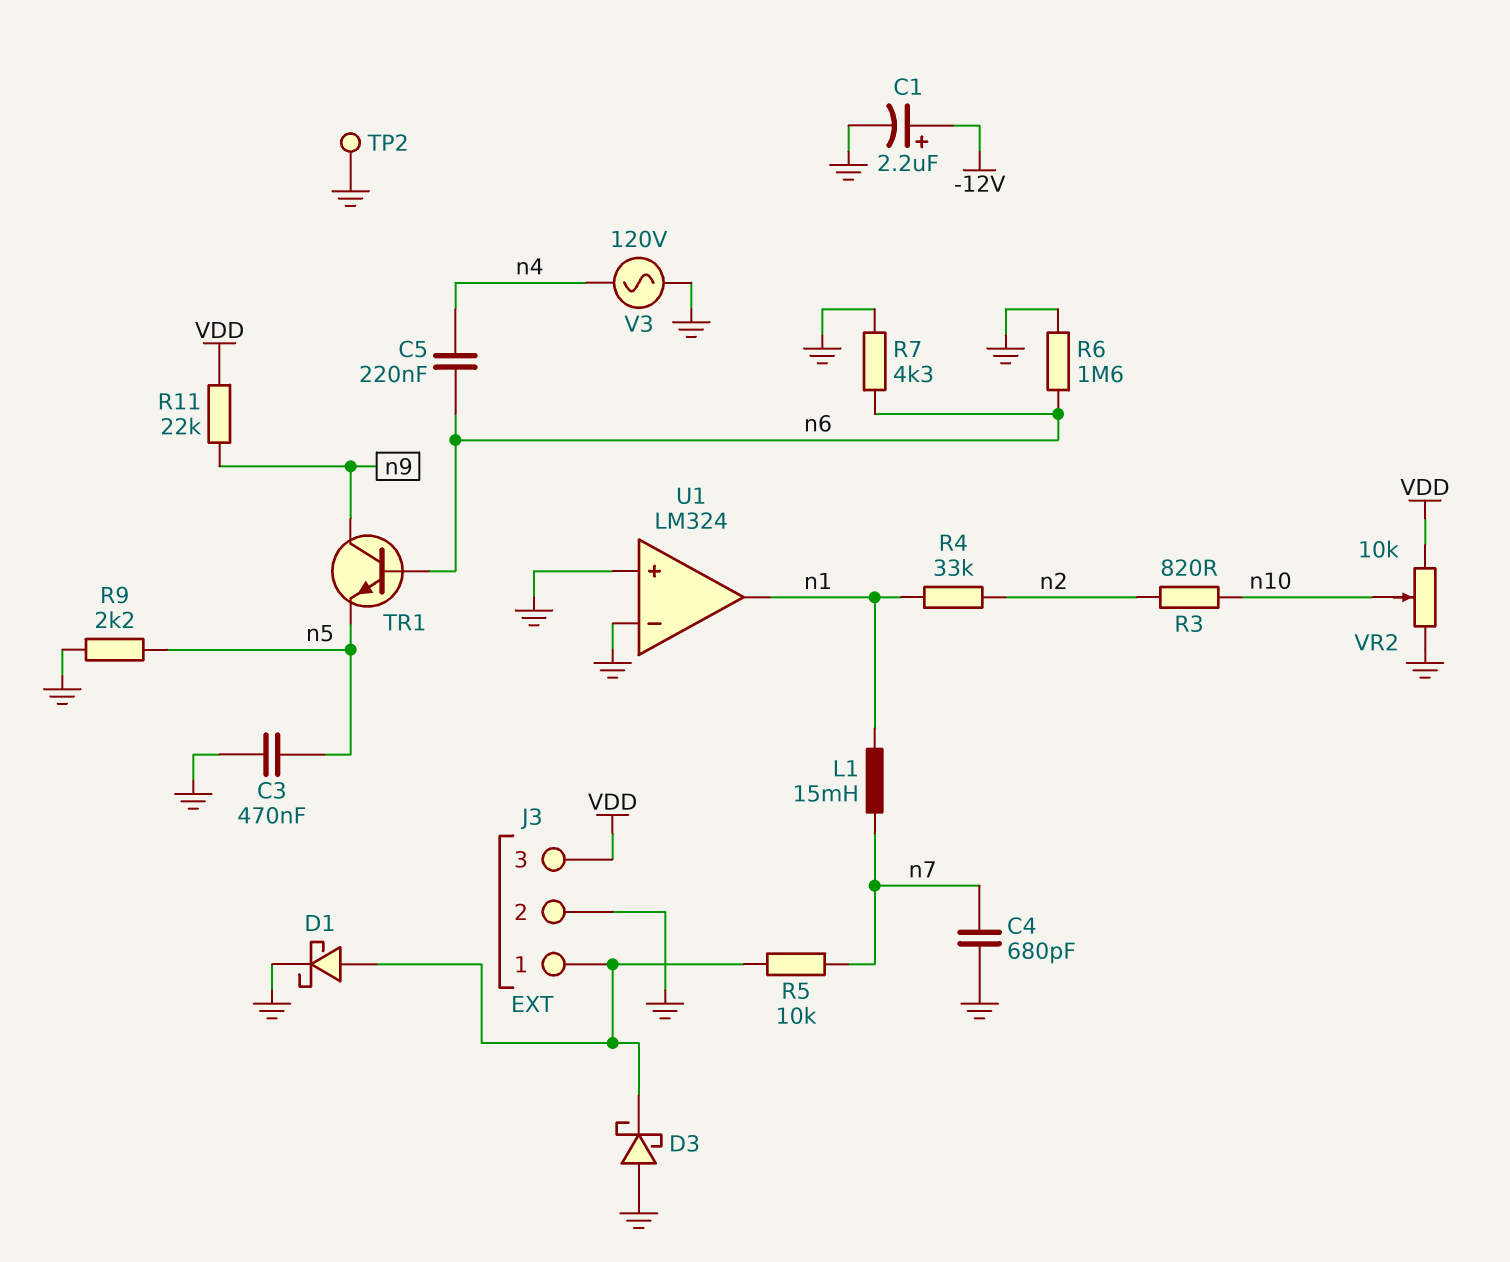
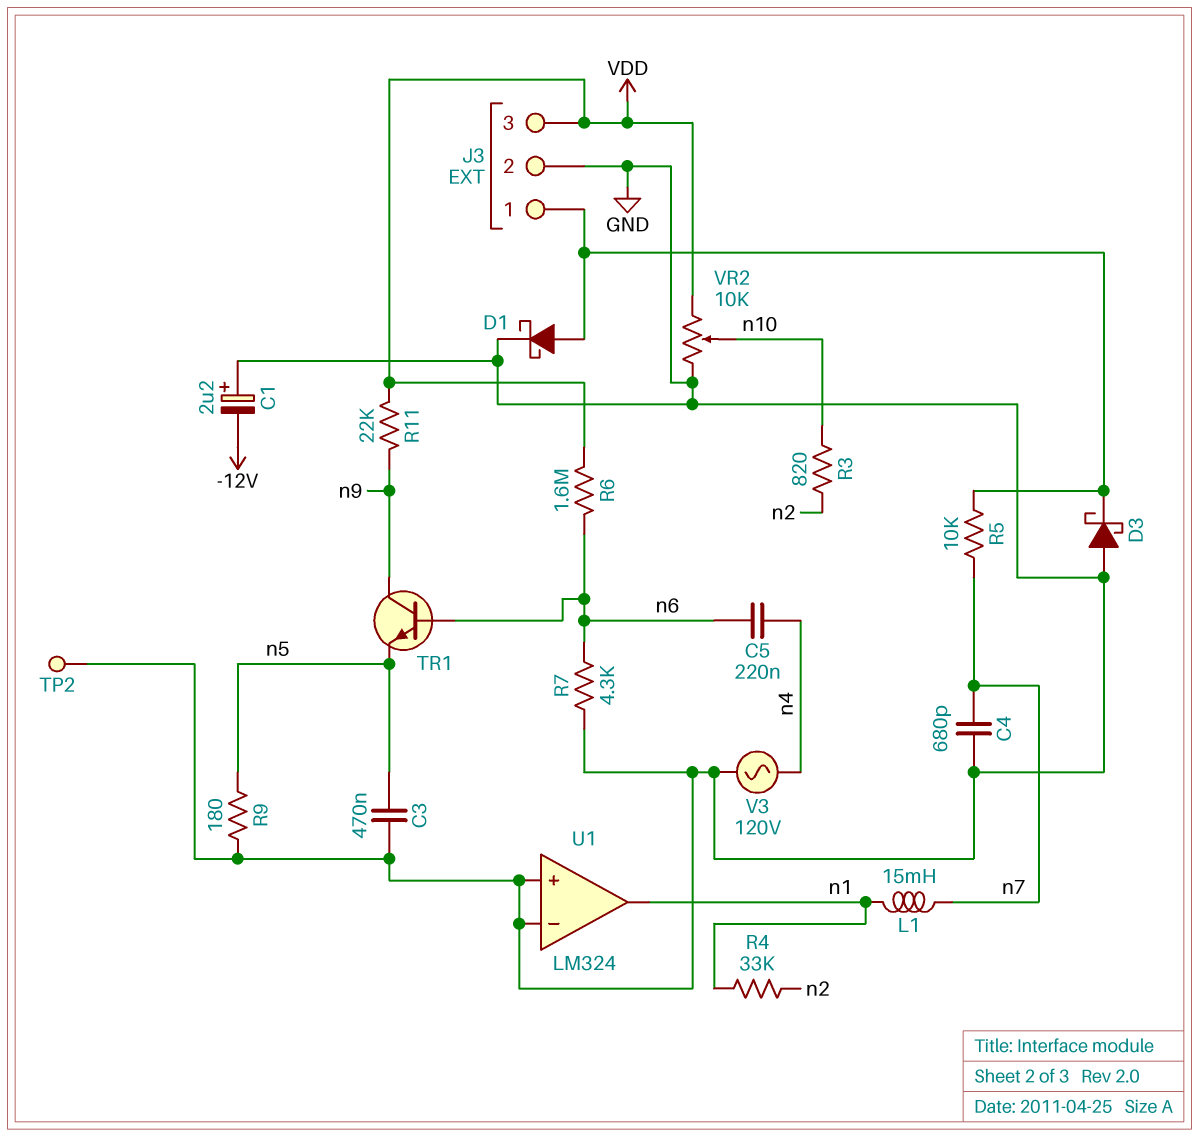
C1: 2.2uF (plus -12V, minus GND) -> 2.2uF (plus GND, minus -12V)
R6: 1.6M (GND, n6) -> 1.6M (VDD, n6)
R9: 2.2k (GND, n5) -> 180 (GND, n5)

